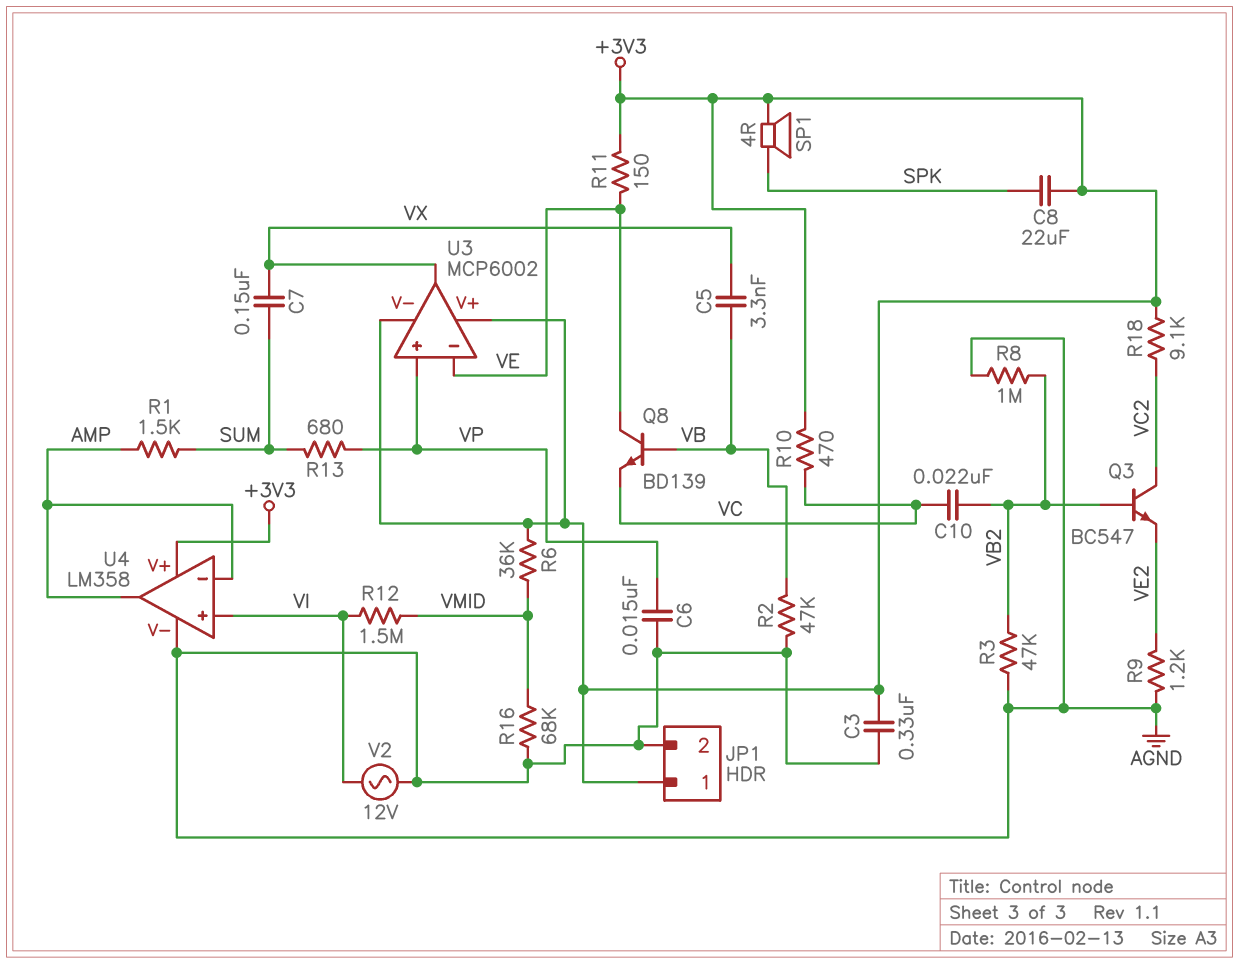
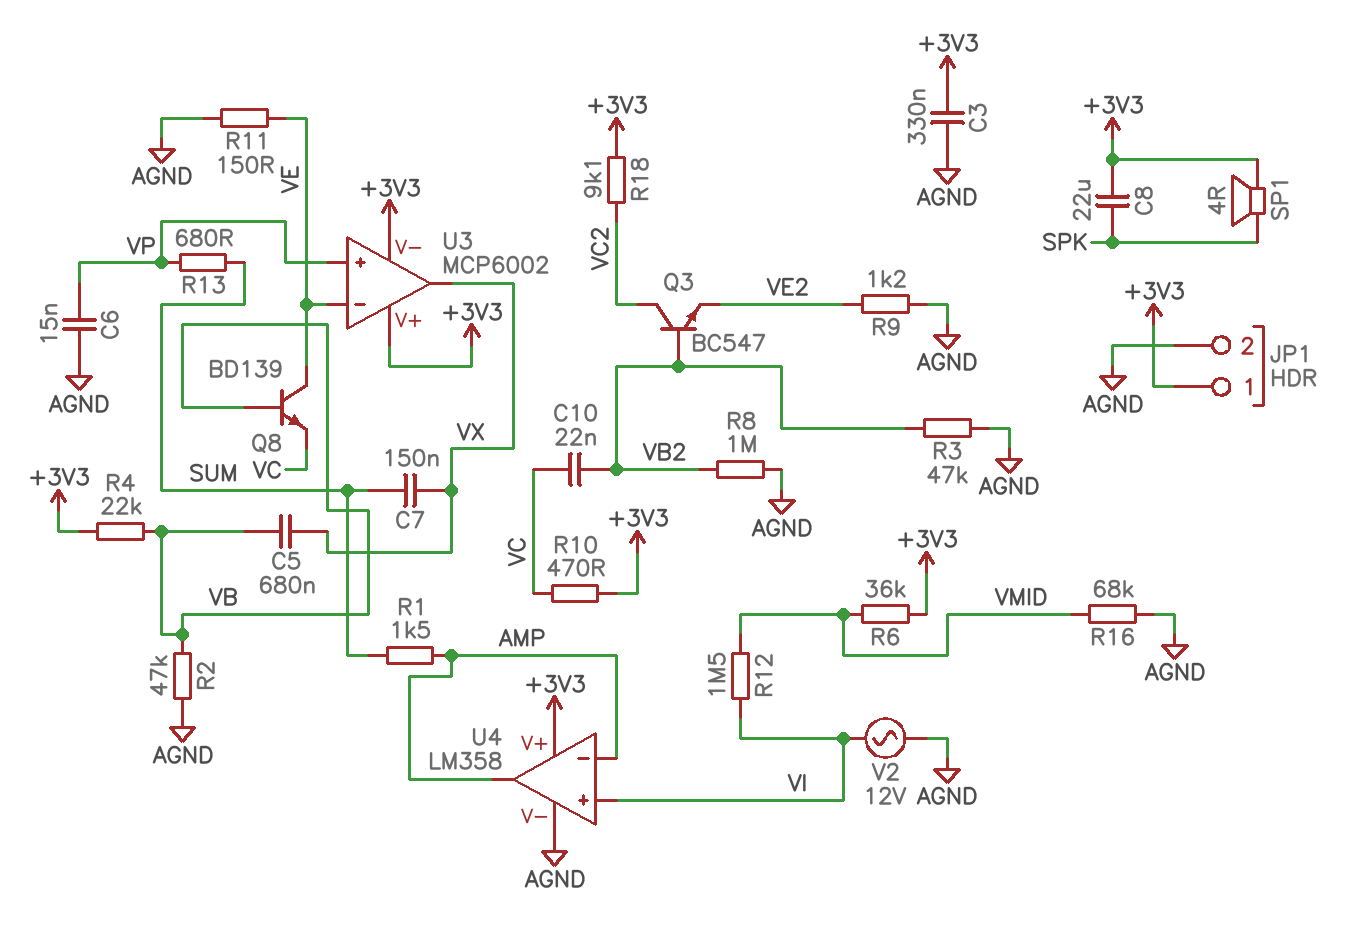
C5: 3.3nF (VB, VX) -> 680nF (VB, VX)
R4: none -> 22k (+3V3, VB)
R11: 150 (+3V3, VE) -> 150 (AGND, VE)

